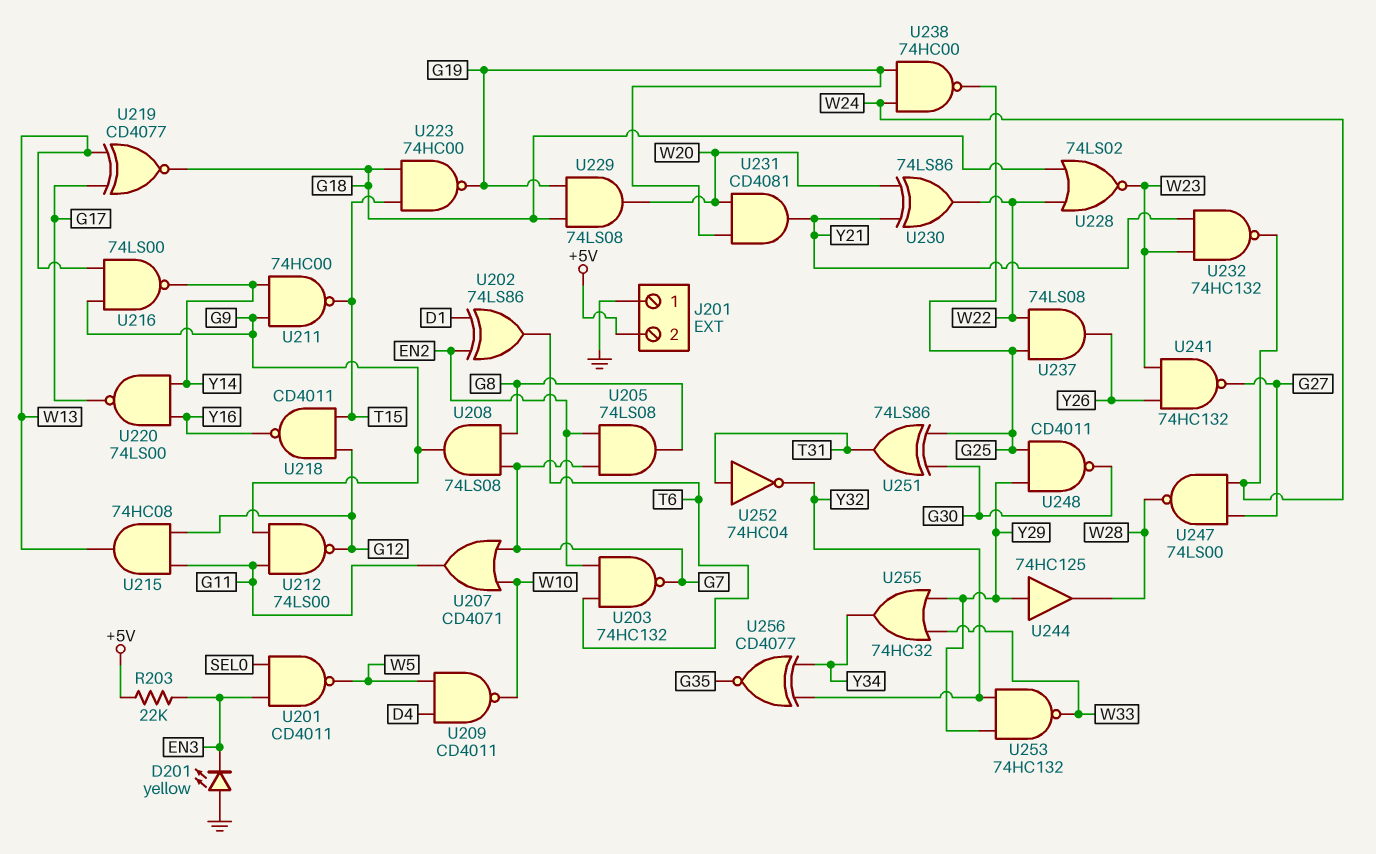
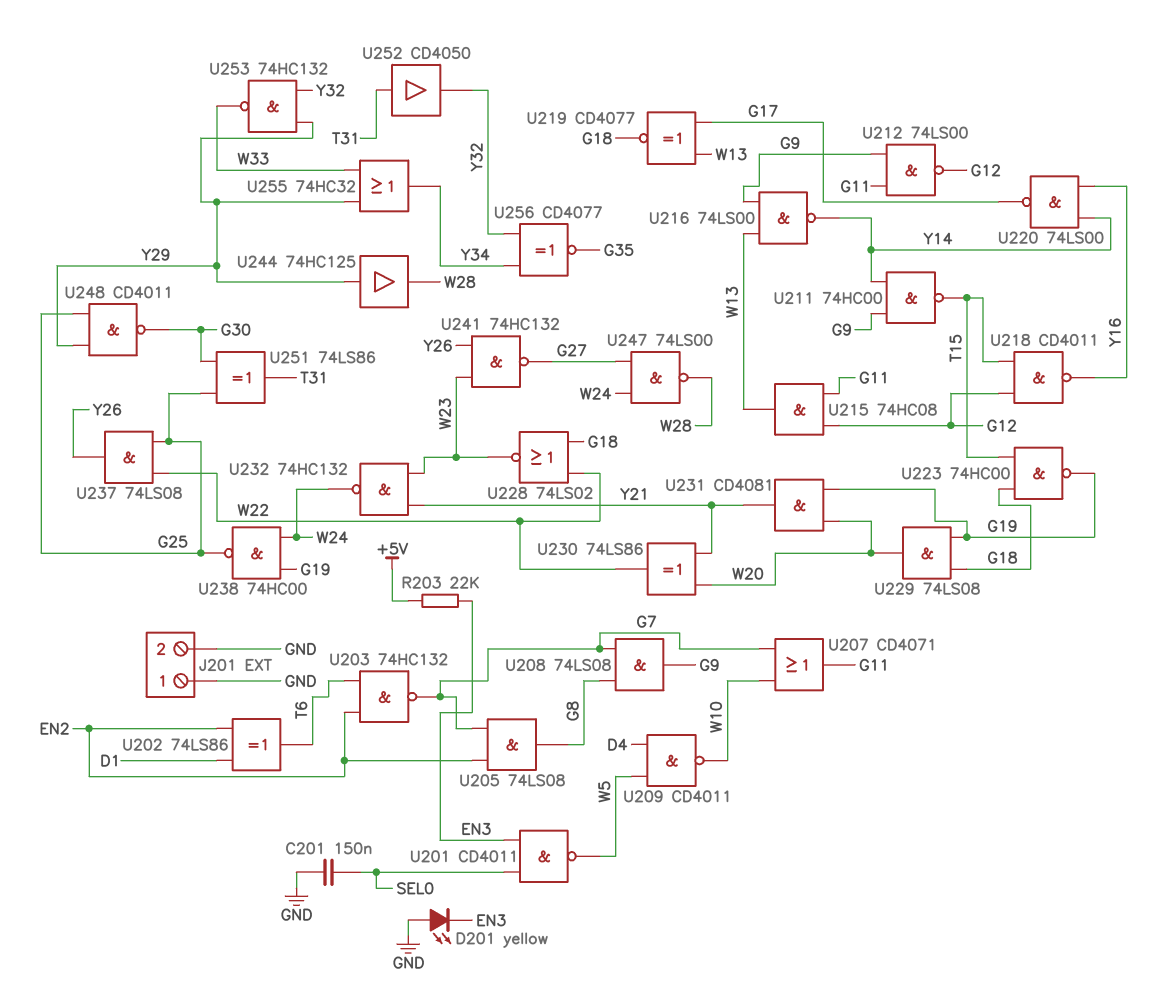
C201: none -> 150nF (GND, SEL0)
J201 pin 2: +5V -> GND
U252: NOT 74HC04 (in T31, out Y32) -> buffer CD4050 (in T31, out Y32)

